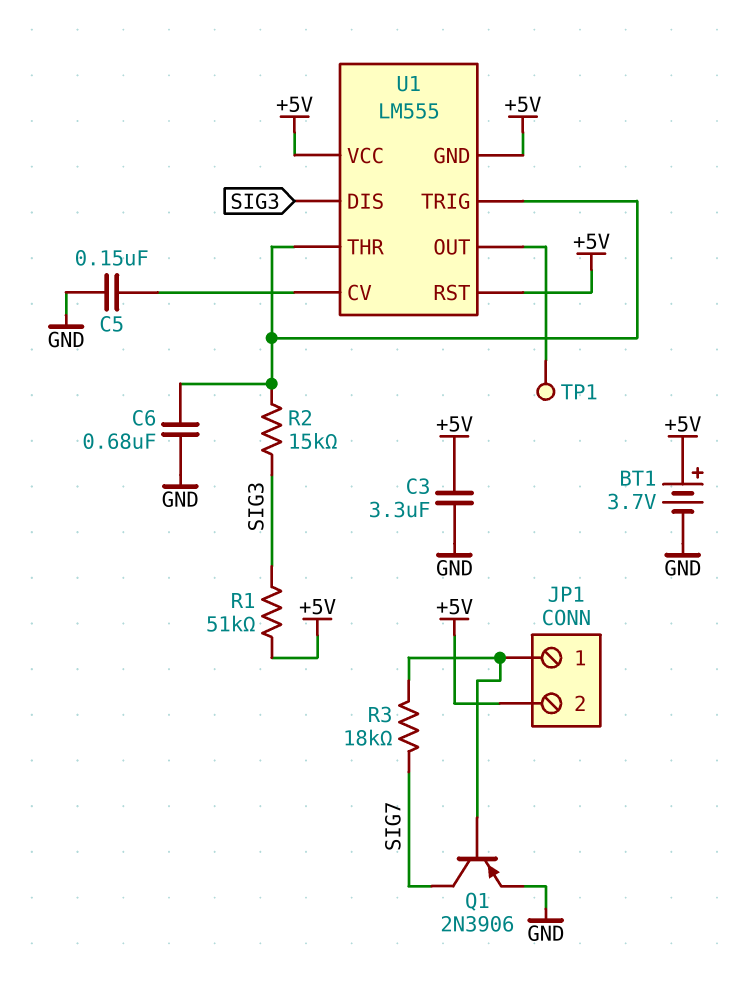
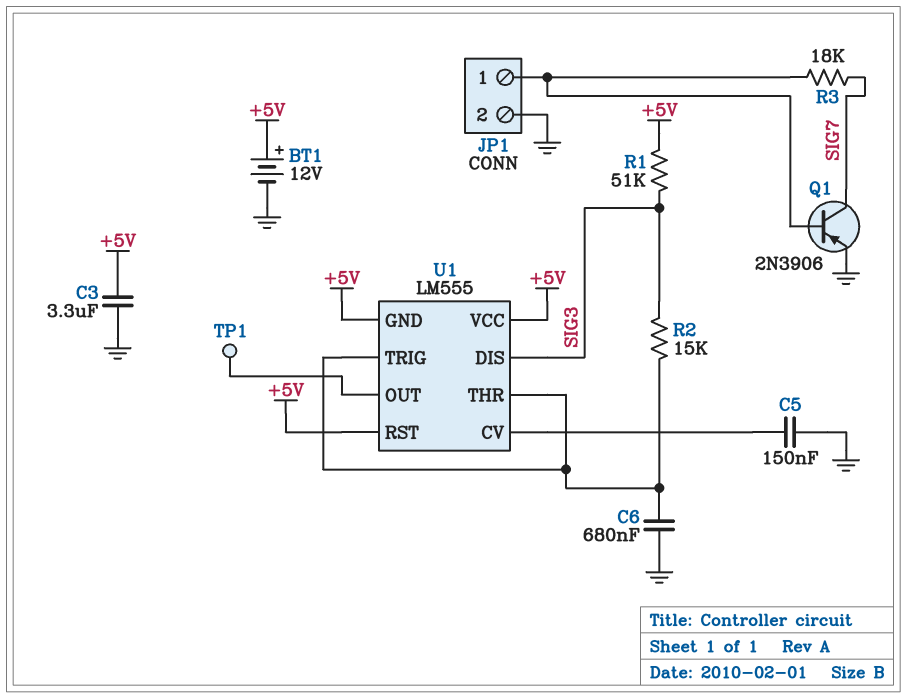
BT1: 3.7V (plus +5V, minus GND) -> 12V (plus +5V, minus GND)
JP1 pin 2: +5V -> GND

